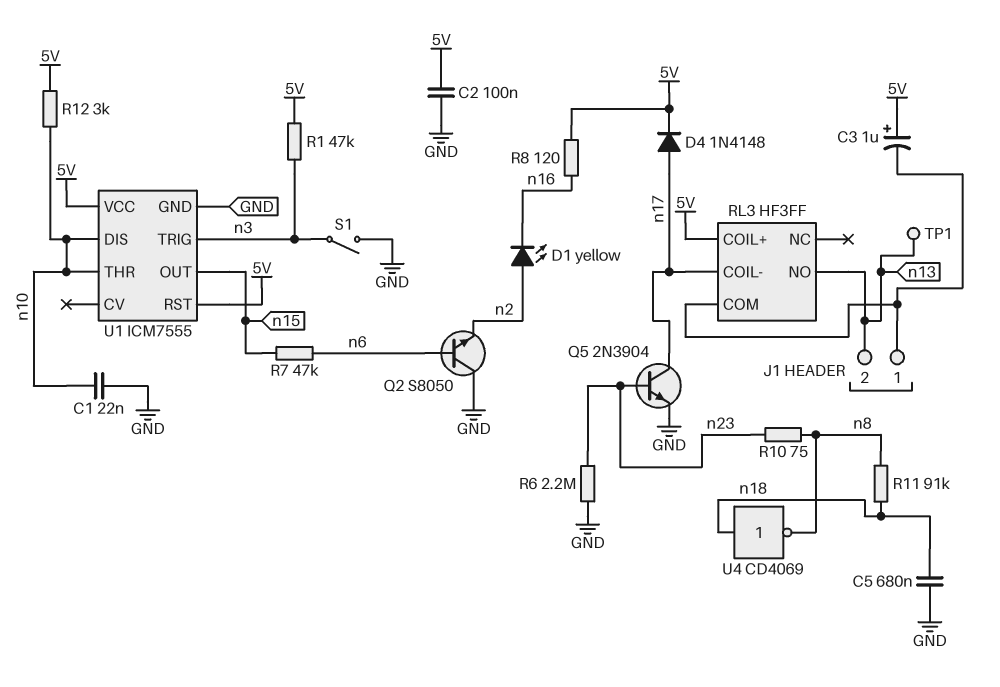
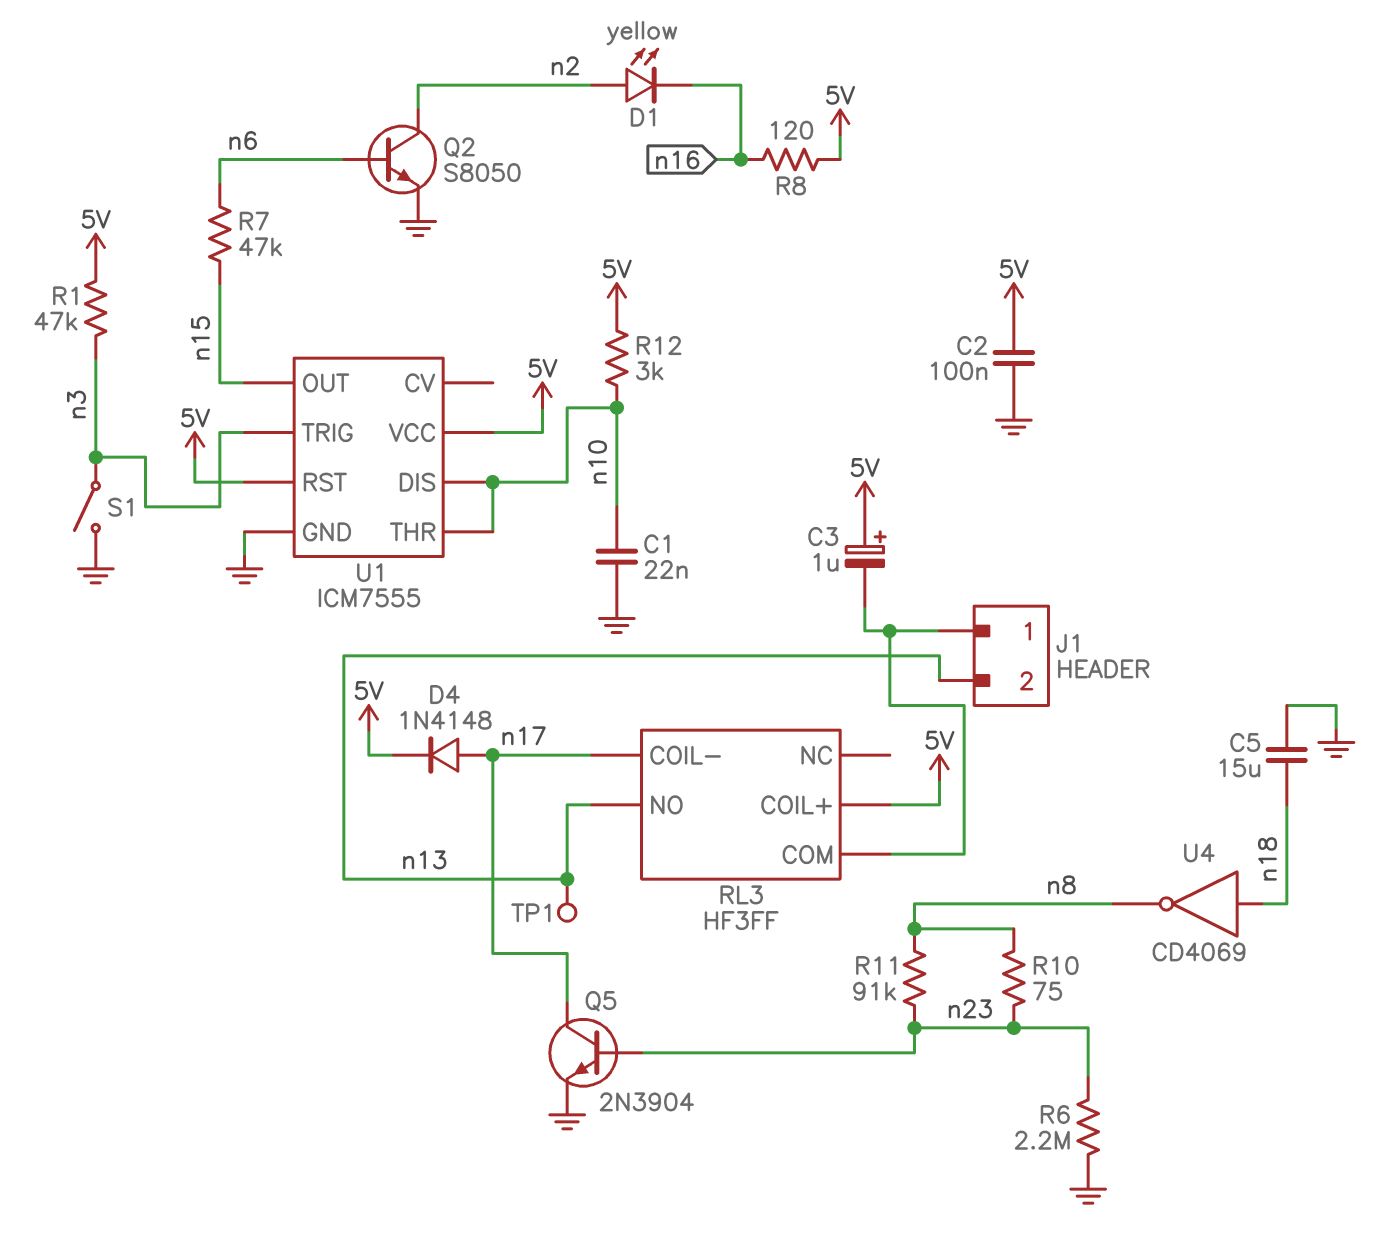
C5: 680nF (GND, n18) -> 15uF (GND, n18)
Q2: NPN S8050 (B n6, C GND, E n2) -> NPN S8050 (B n6, C n2, E GND)
R11: 91k (n8, n18) -> 91k (n8, n23)

